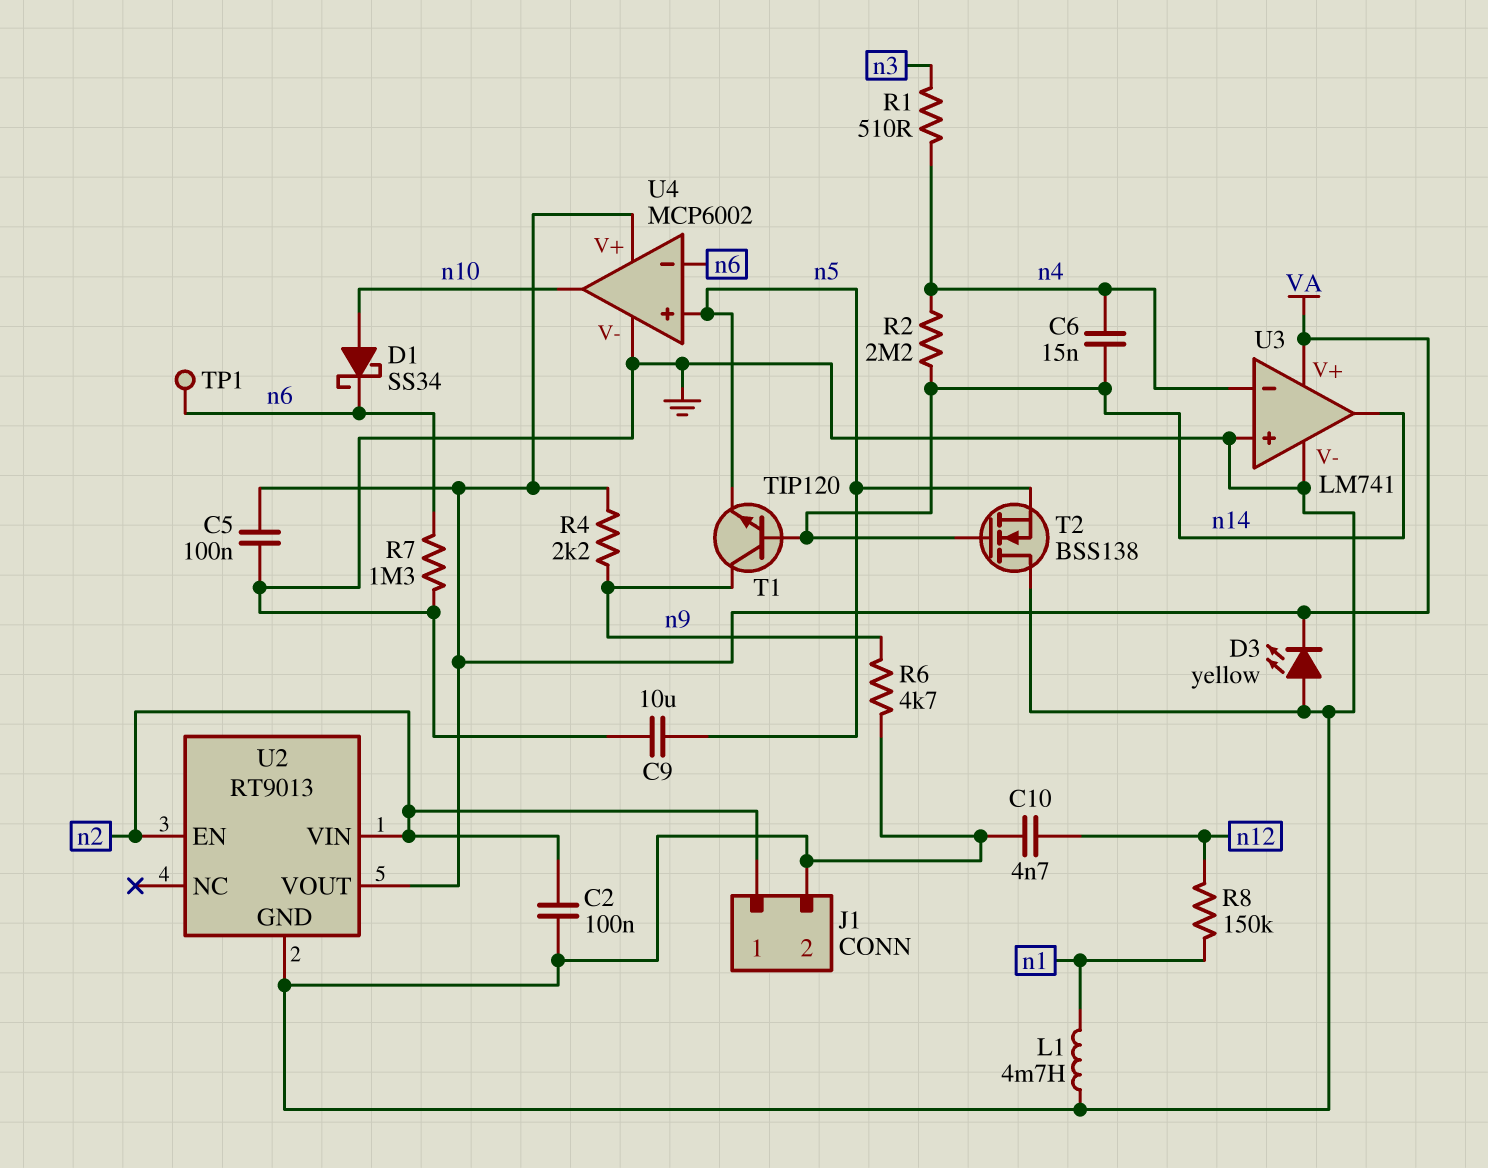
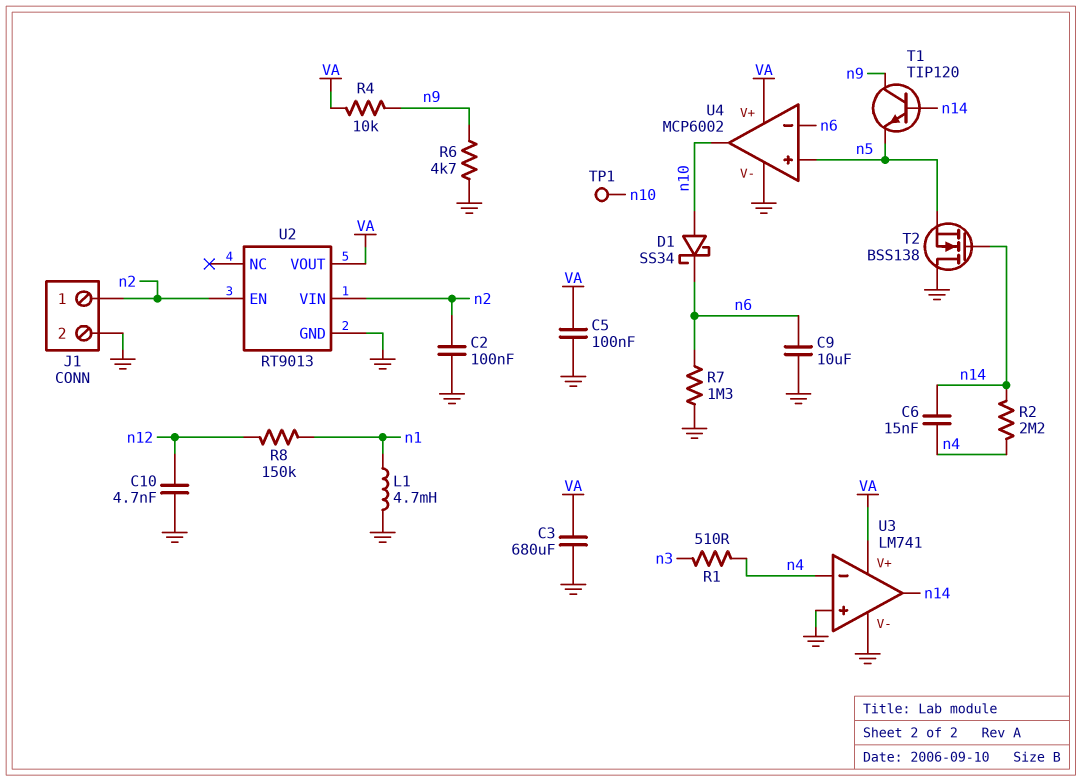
C3: none -> 680uF (GND, VA)
C9: 10uF (GND, n5) -> 10uF (GND, n6)
D3: LED yellow (A GND, K VA) -> none
R4: 2.2k (VA, n9) -> 10k (VA, n9)
TP1: test point (n6) -> test point (n10)

